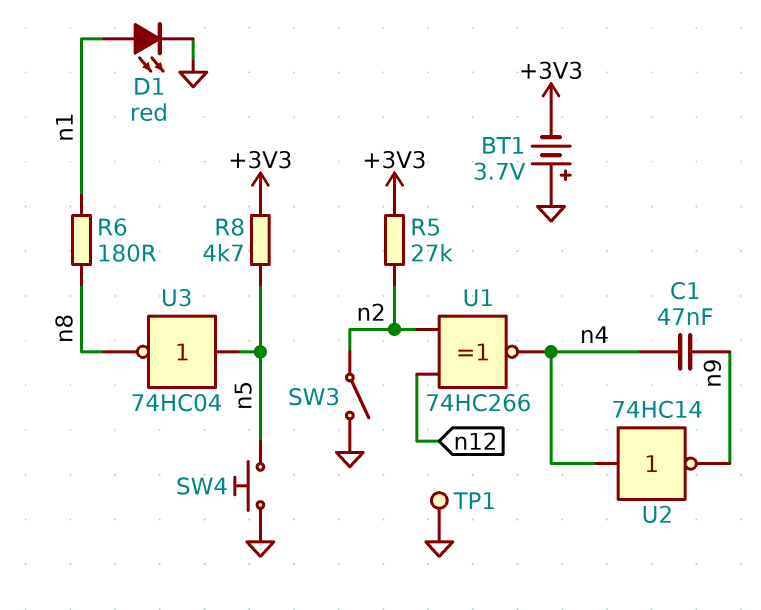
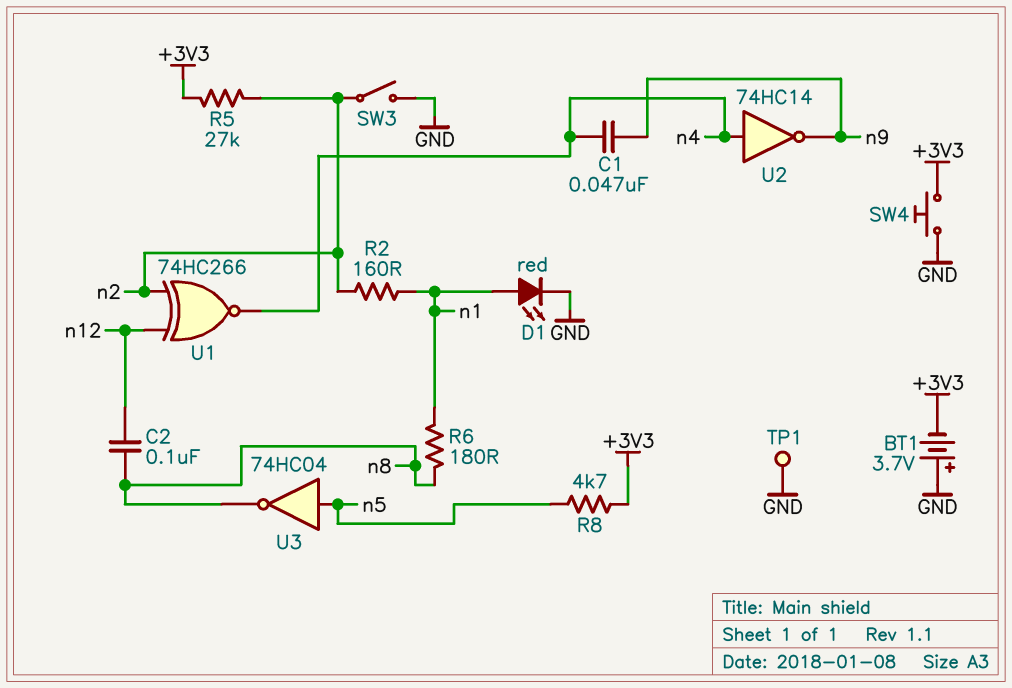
C2: none -> 100nF (n8, n12)
R2: none -> 160 (n1, n2)
SW4: button (GND, n5) -> button (+3V3, GND)

